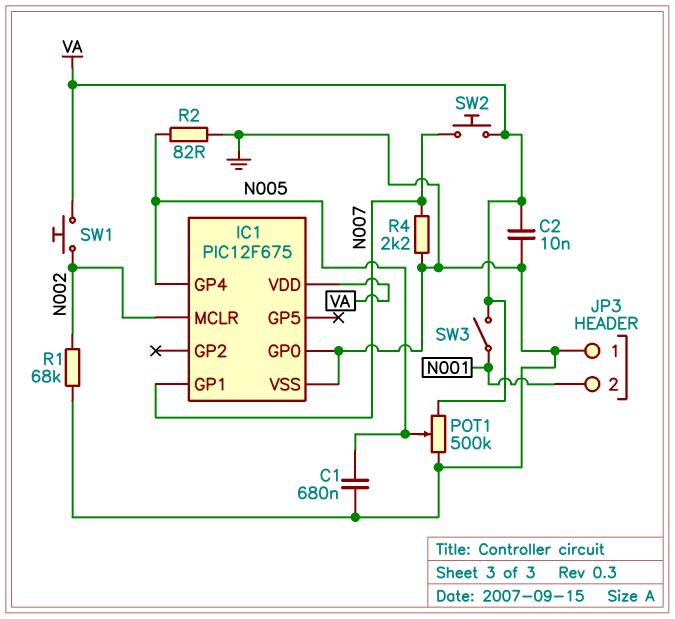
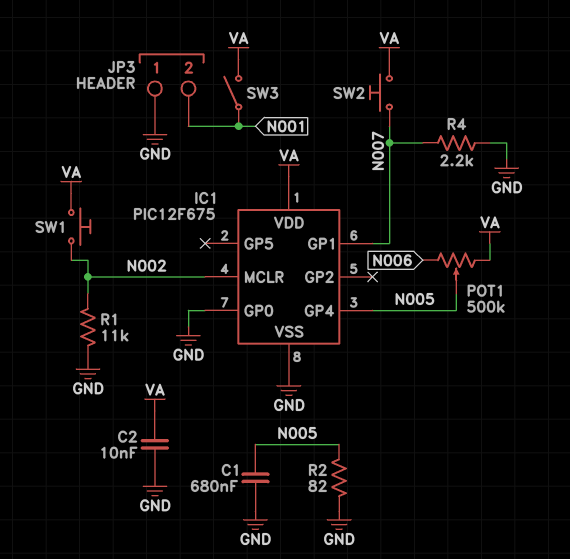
POT1: 500k (GND, VA, wiper N005) -> 500k (N006, VA, wiper N005)
R1: 68k (GND, N002) -> 11k (GND, N002)

